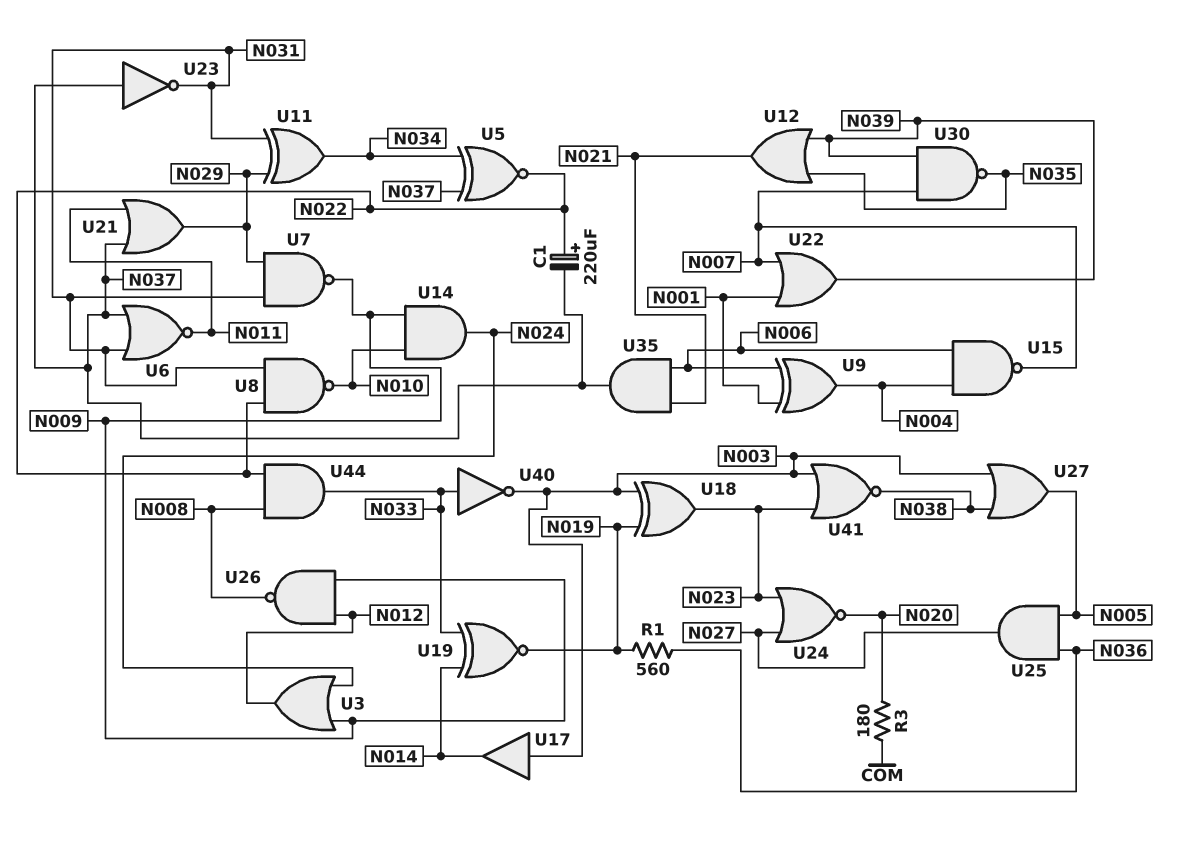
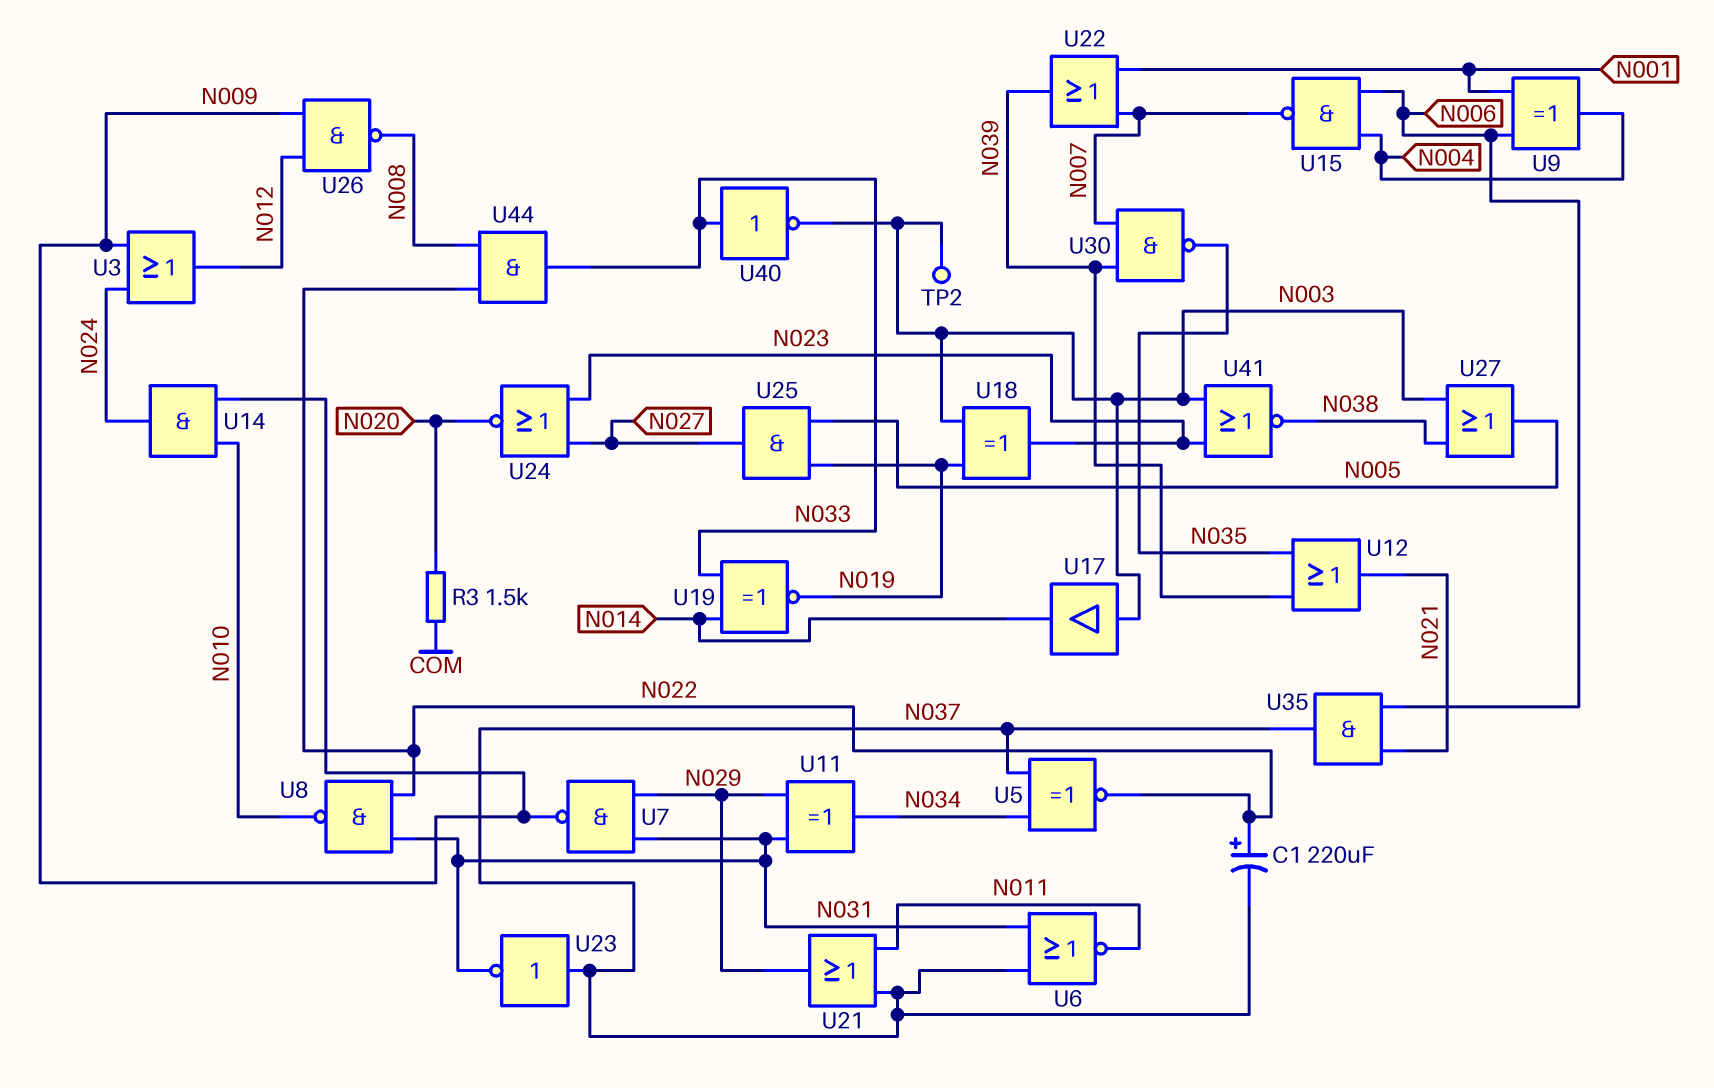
R1: 560 (N019, N036) -> none
R3: 180 (COM, N020) -> 1.5k (COM, N020)
TP2: none -> test point (N003)
U25: AND (in N005, in N036, out N027) -> AND (in N005, in N019, out N027)

